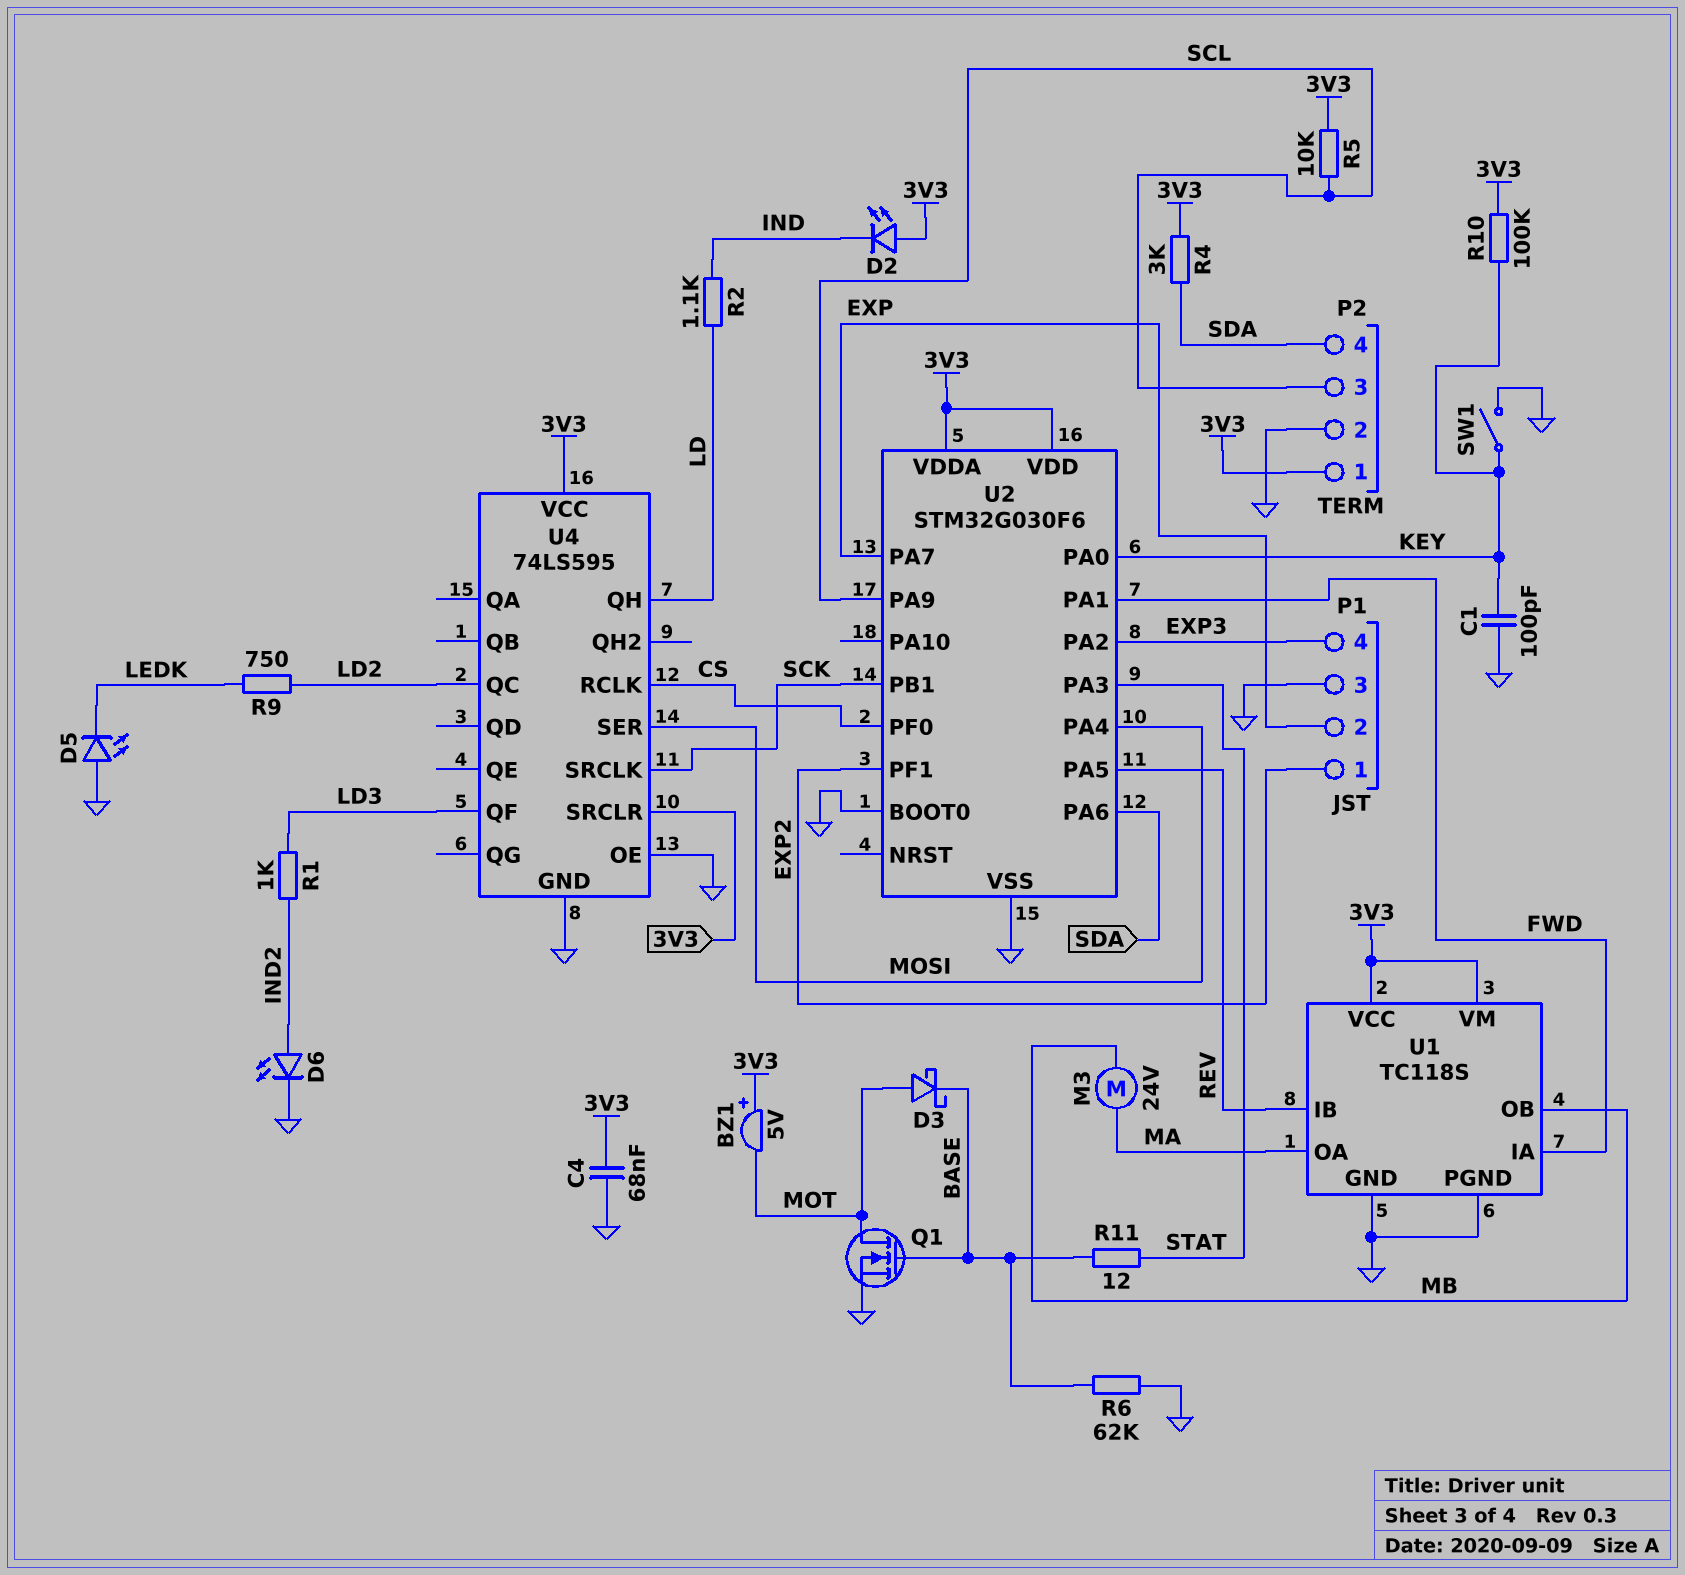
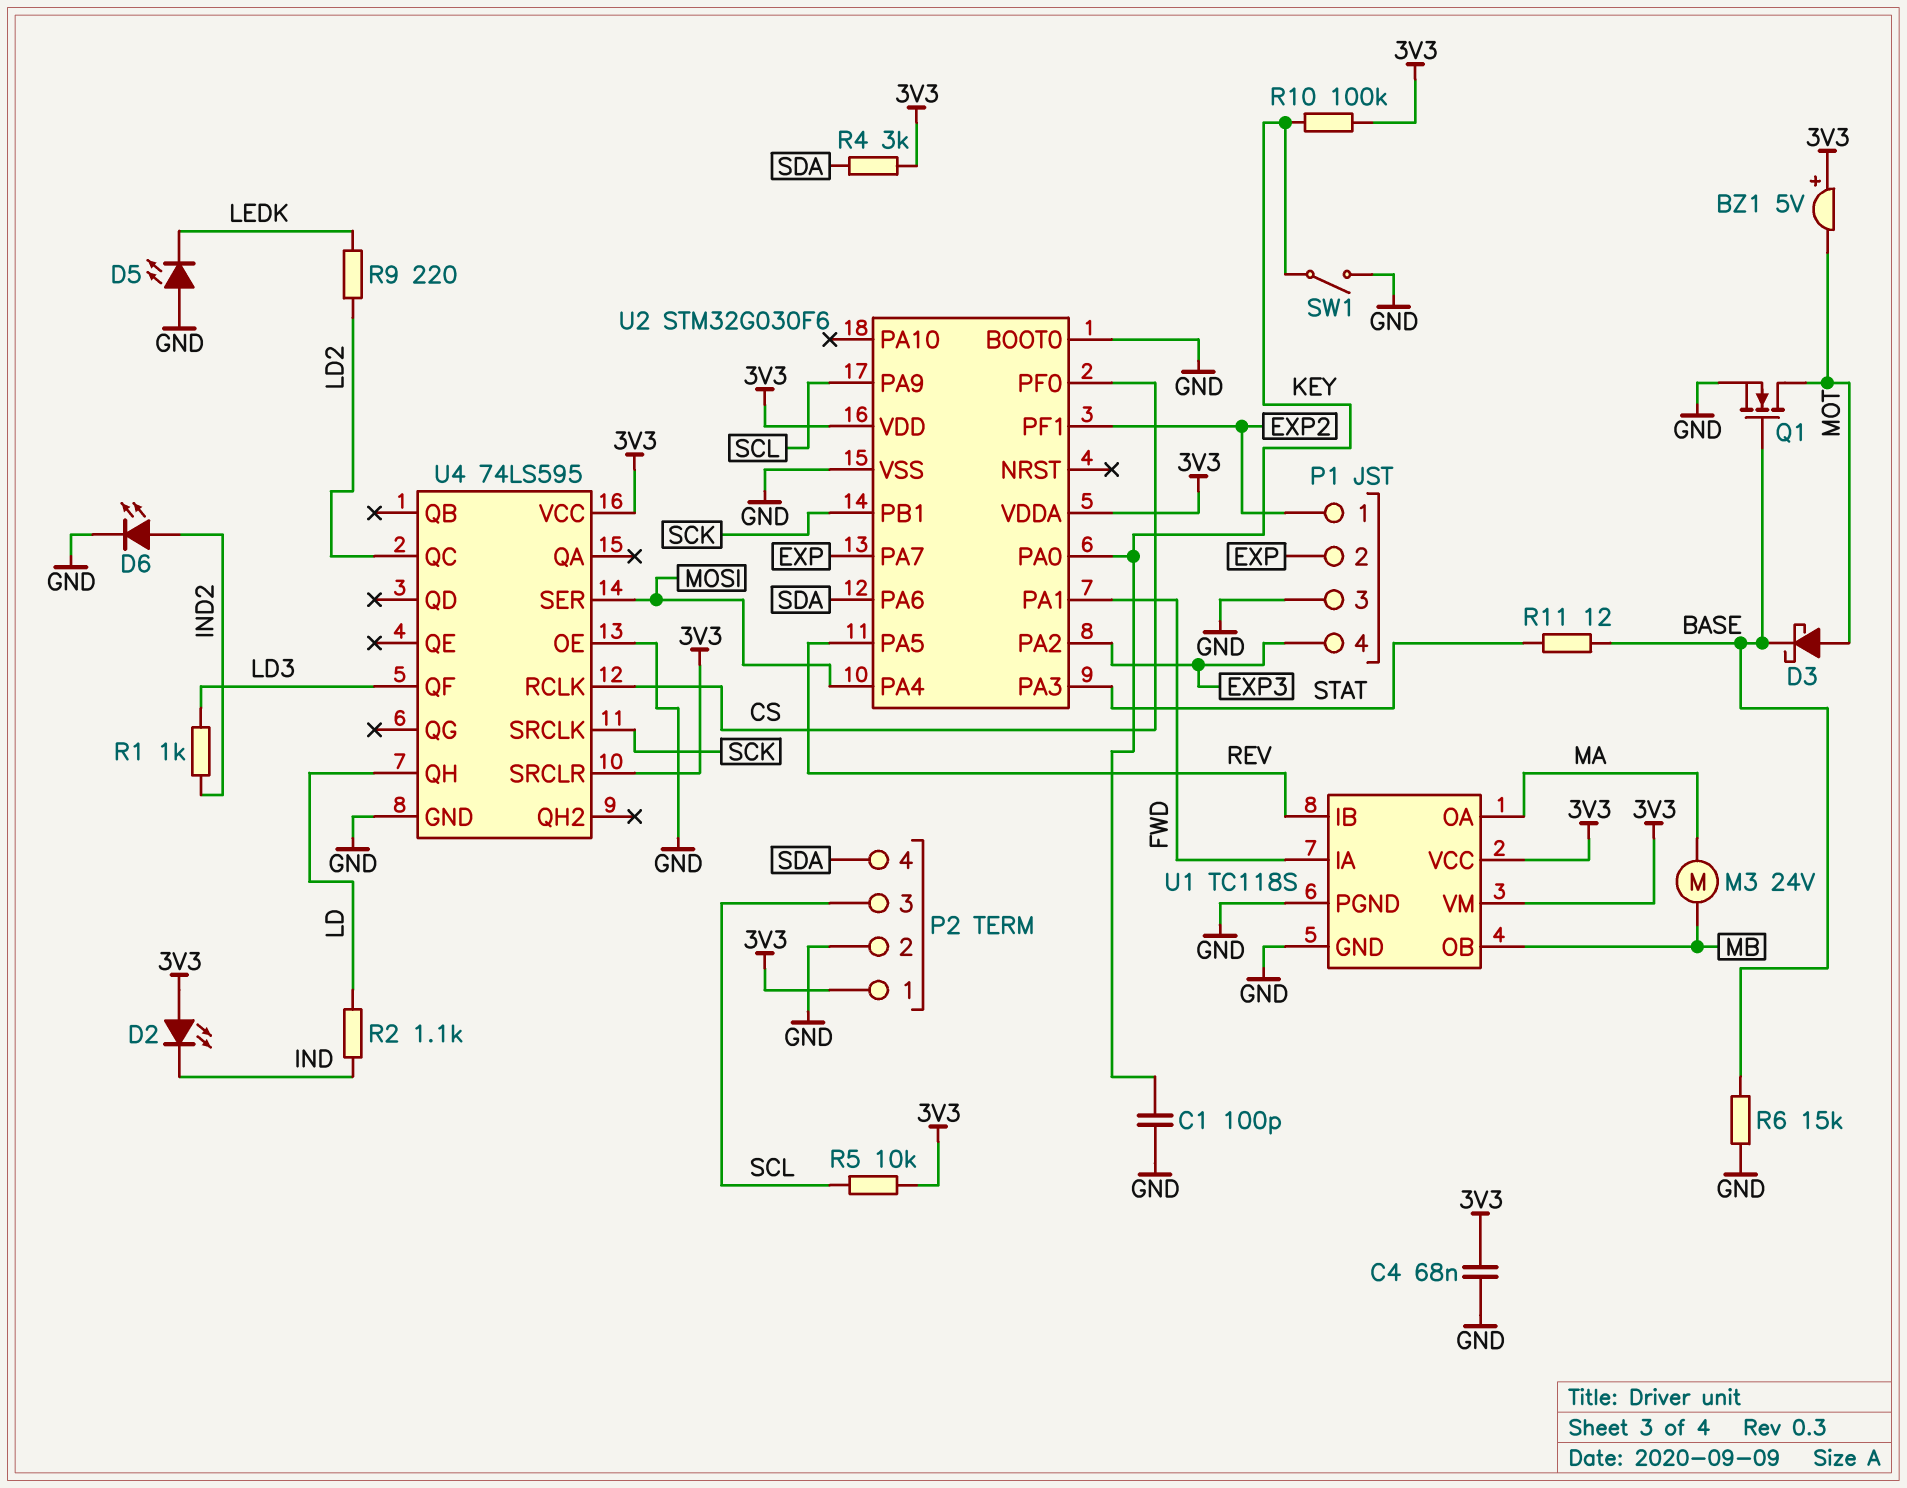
R6: 62k (BASE, GND) -> 15k (BASE, GND)
R9: 750 (LD2, LEDK) -> 220 (LD2, LEDK)

